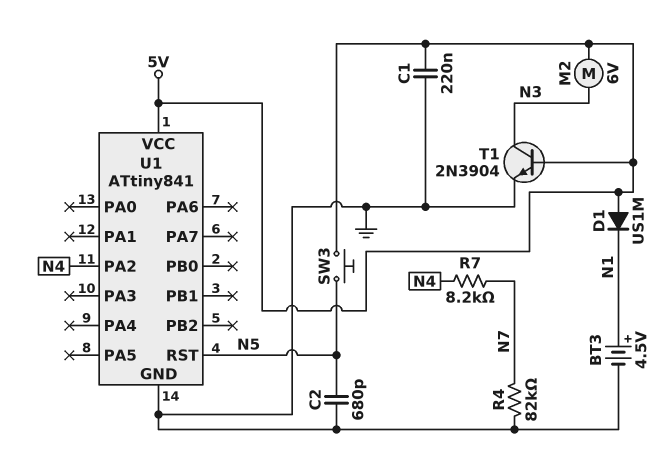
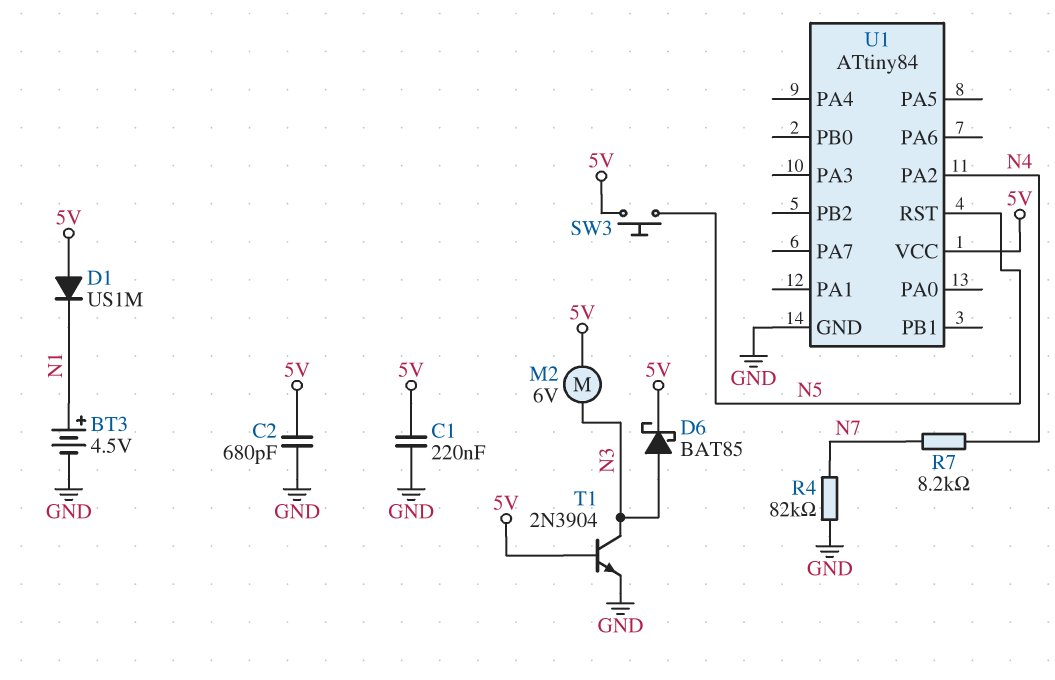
C2: 680pF (GND, N5) -> 680pF (5V, GND)
D6: none -> schottky BAT85 (A N3, K 5V)
U1: ATtiny841 -> ATtiny84

